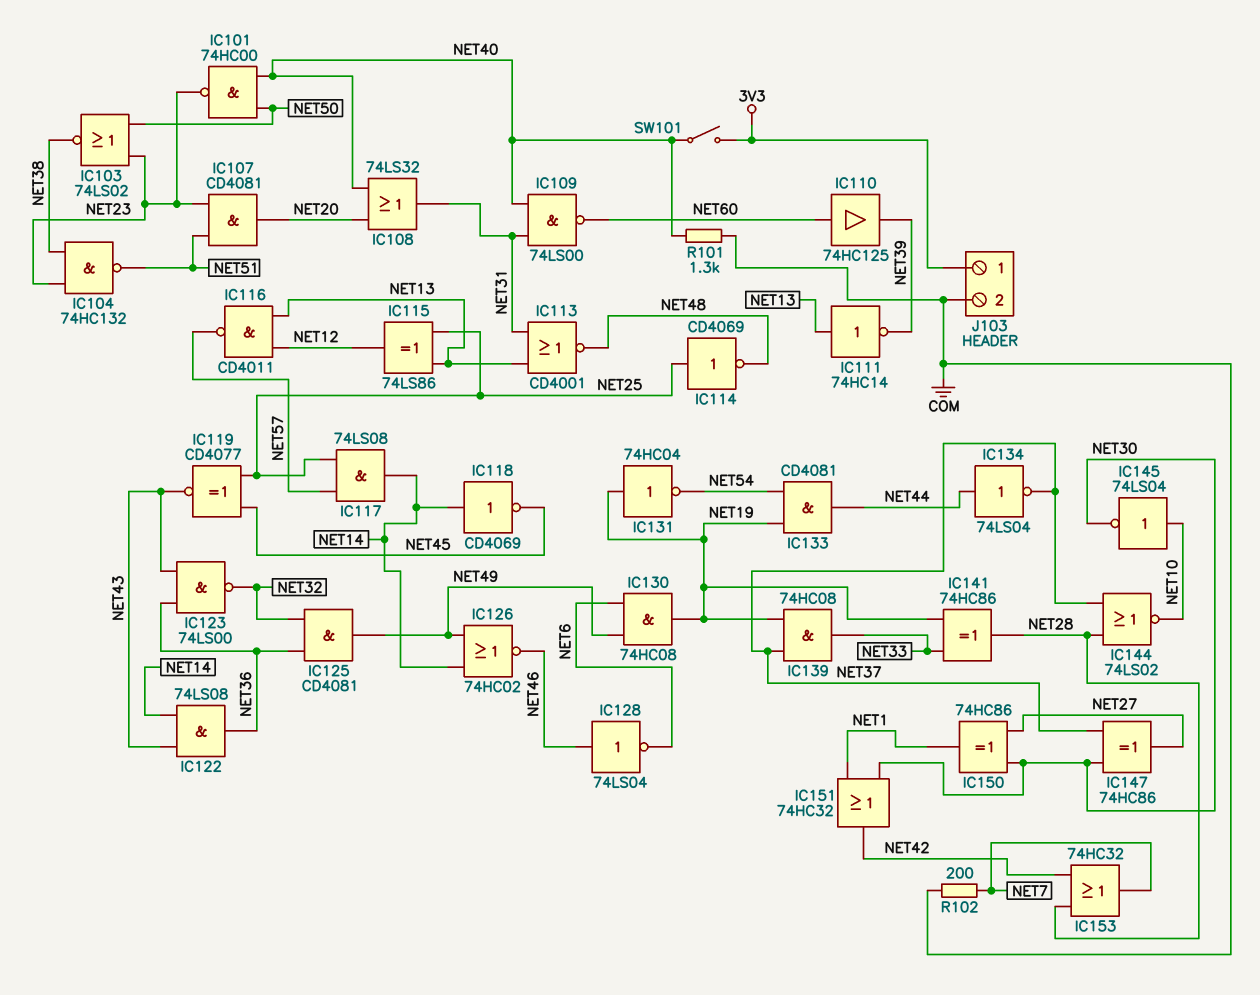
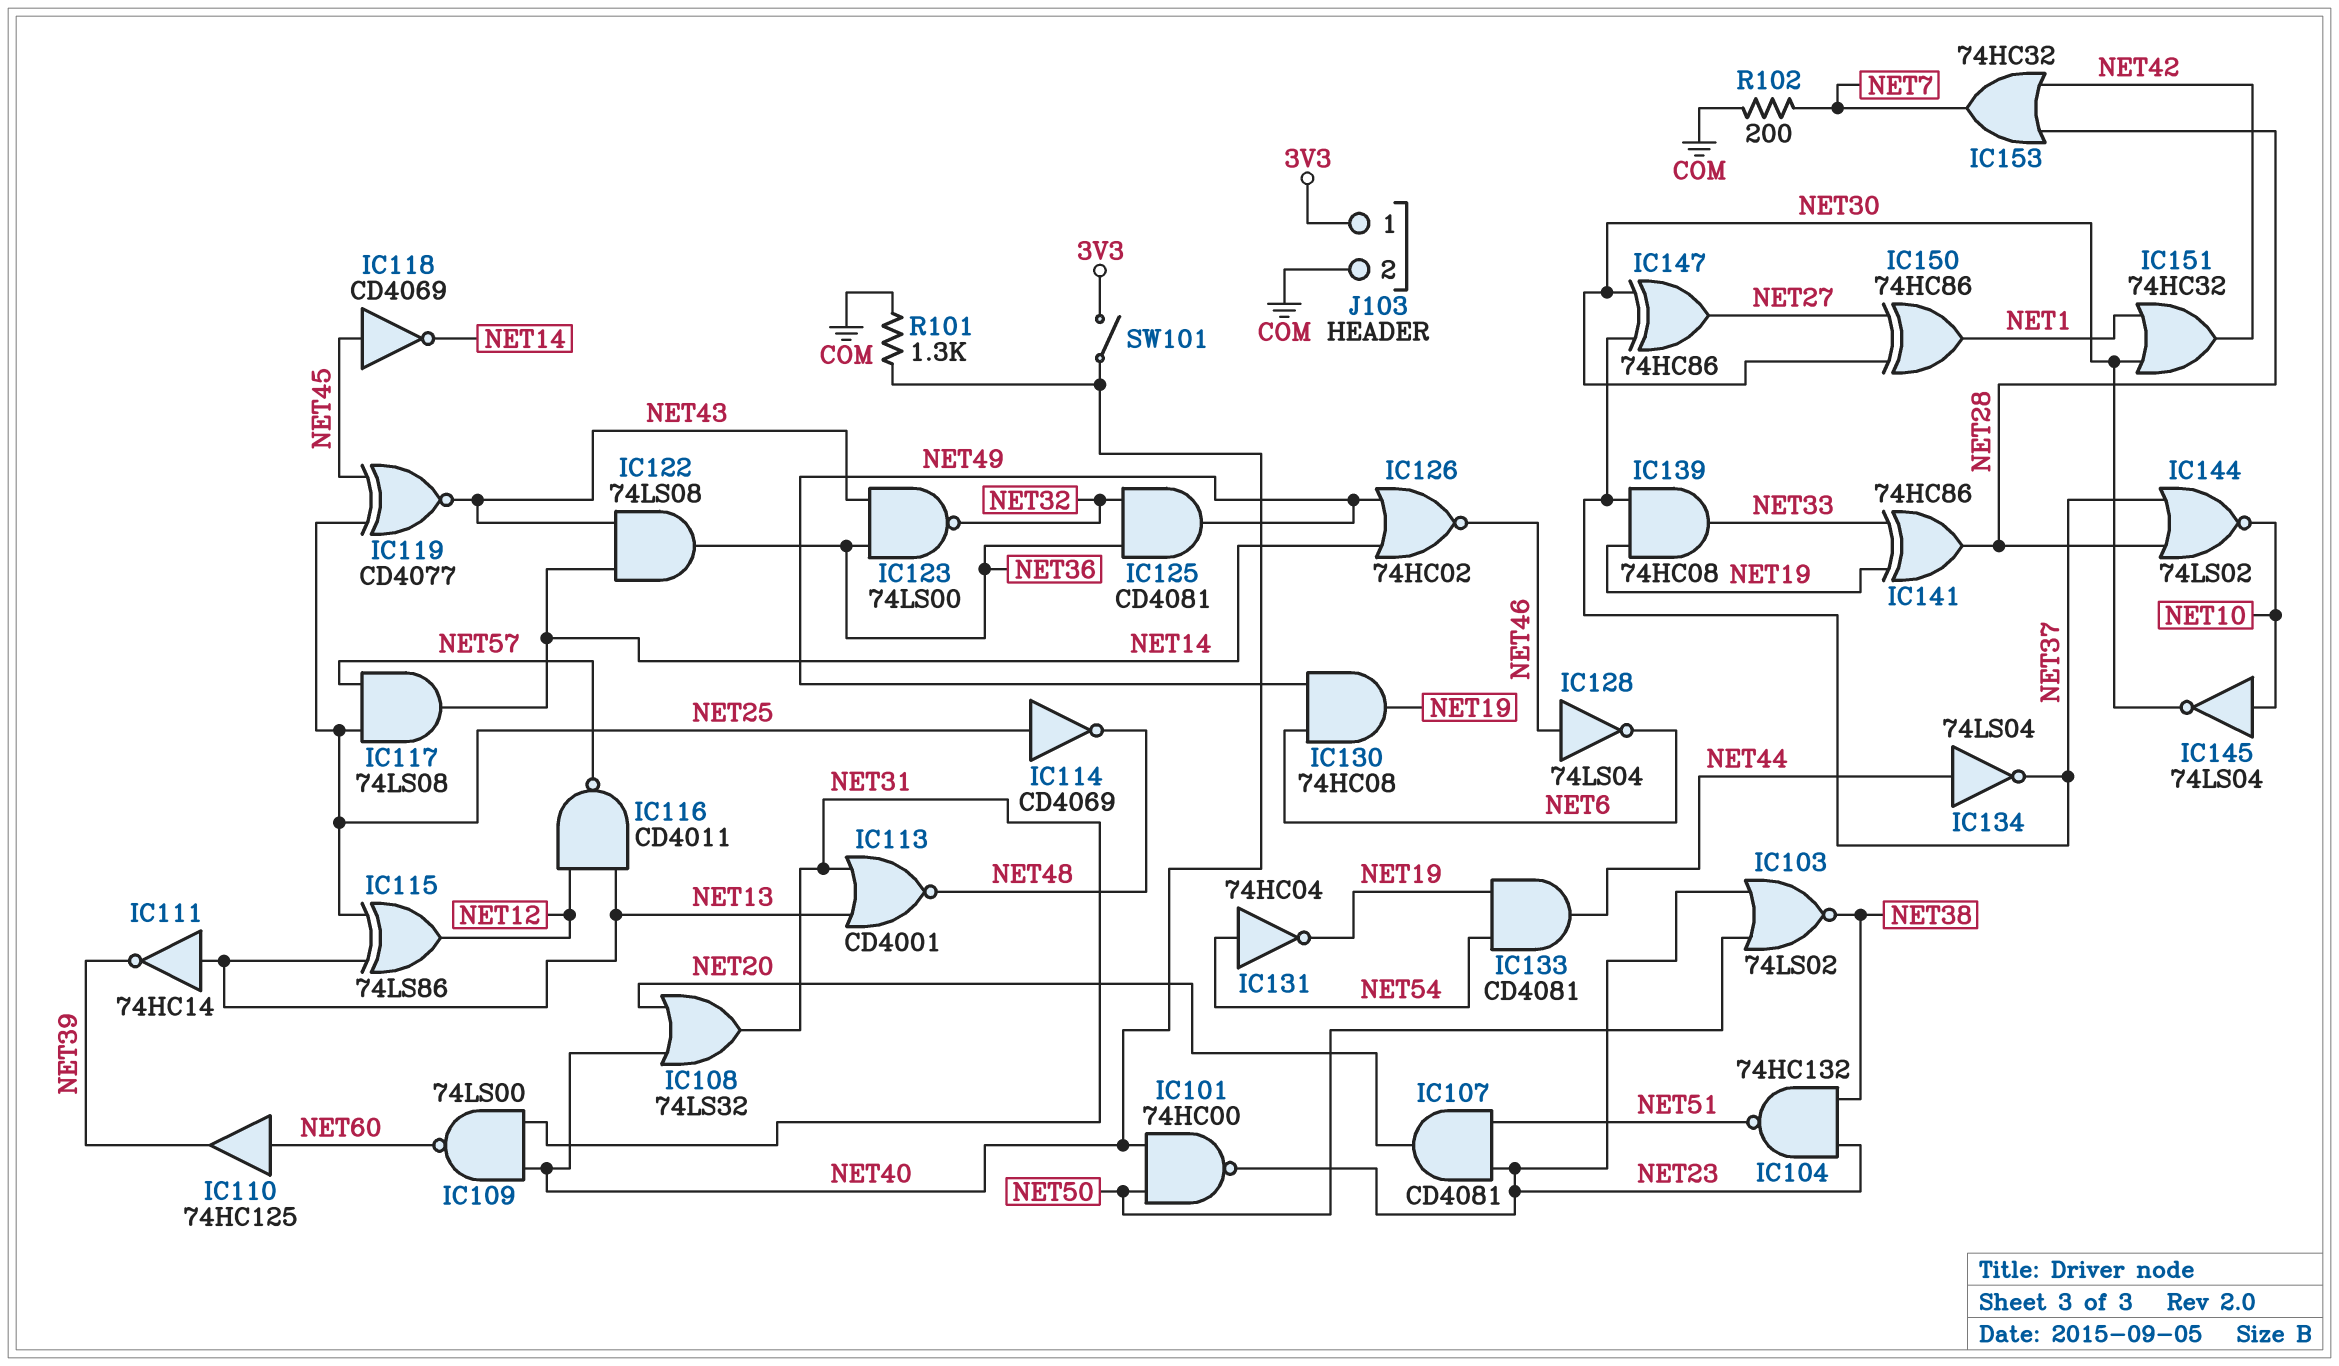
IC118: NOT CD4069 (in NET14, out NET45) -> NOT CD4069 (in NET45, out NET14)
IC131: NOT 74HC04 (in NET19, out NET54) -> NOT 74HC04 (in NET54, out NET19)

